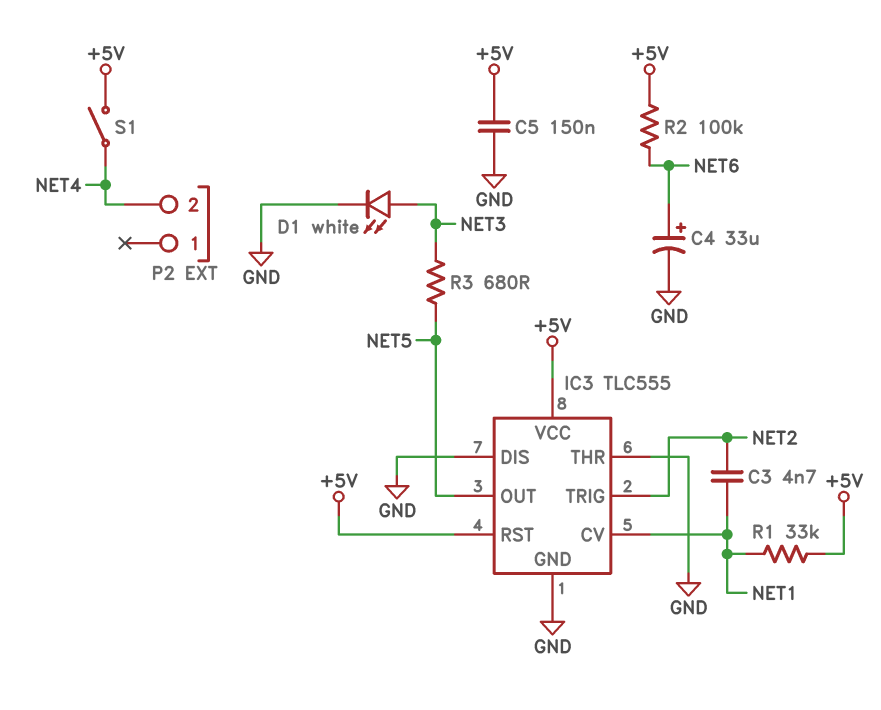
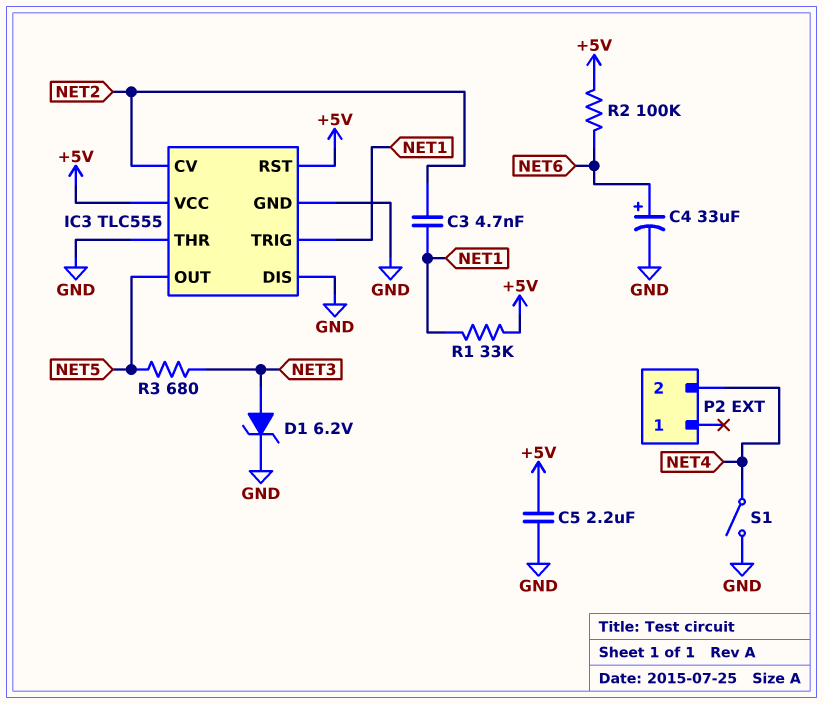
C5: 150nF (+5V, GND) -> 2.2uF (+5V, GND)
D1: LED white (A NET3, K GND) -> zener 6.2V (A NET3, K GND)
IC3 pin CV: NET1 -> NET2
IC3 pin TRIG: NET2 -> NET1
S1: switch (+5V, NET4) -> switch (GND, NET4)

